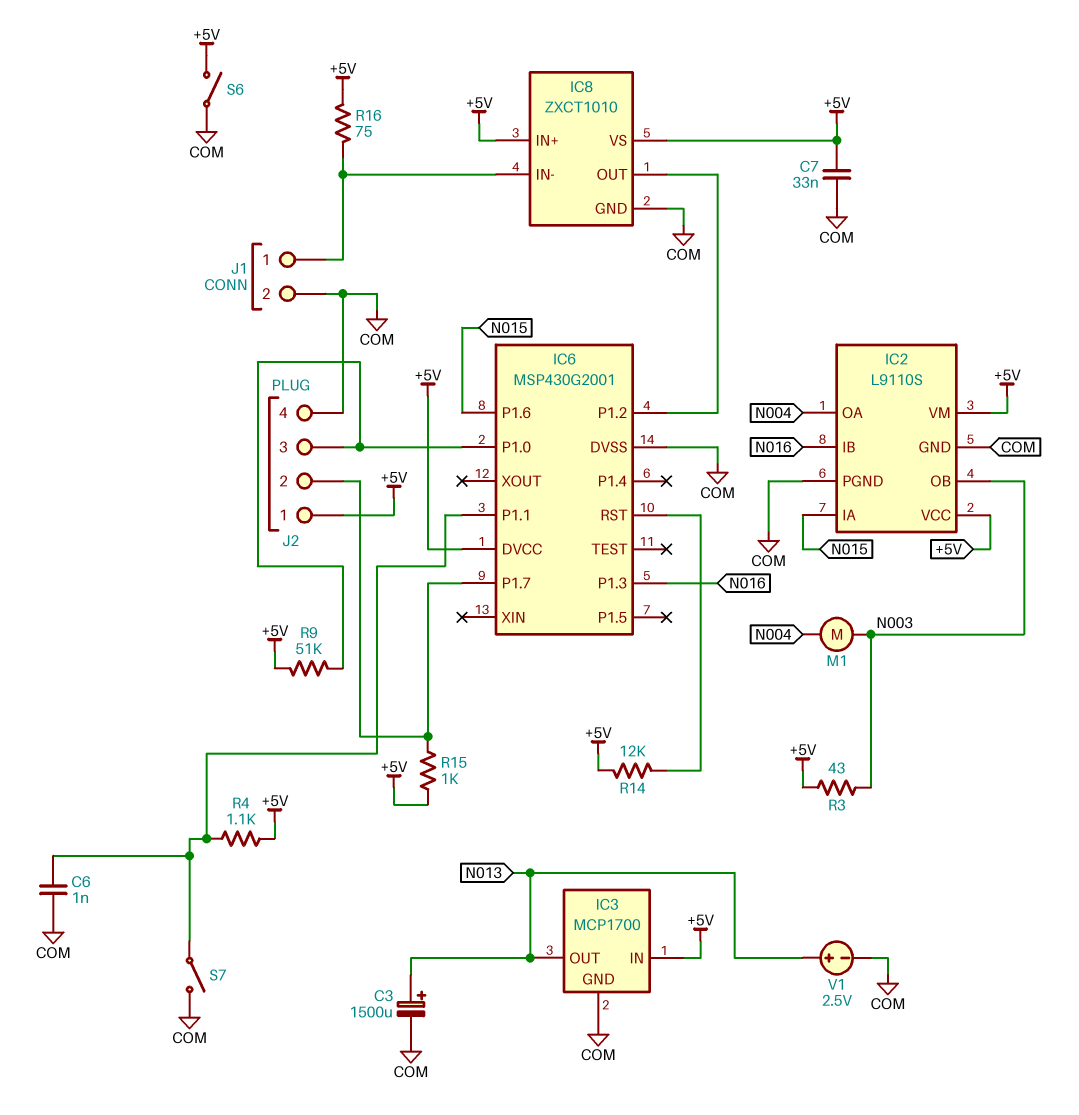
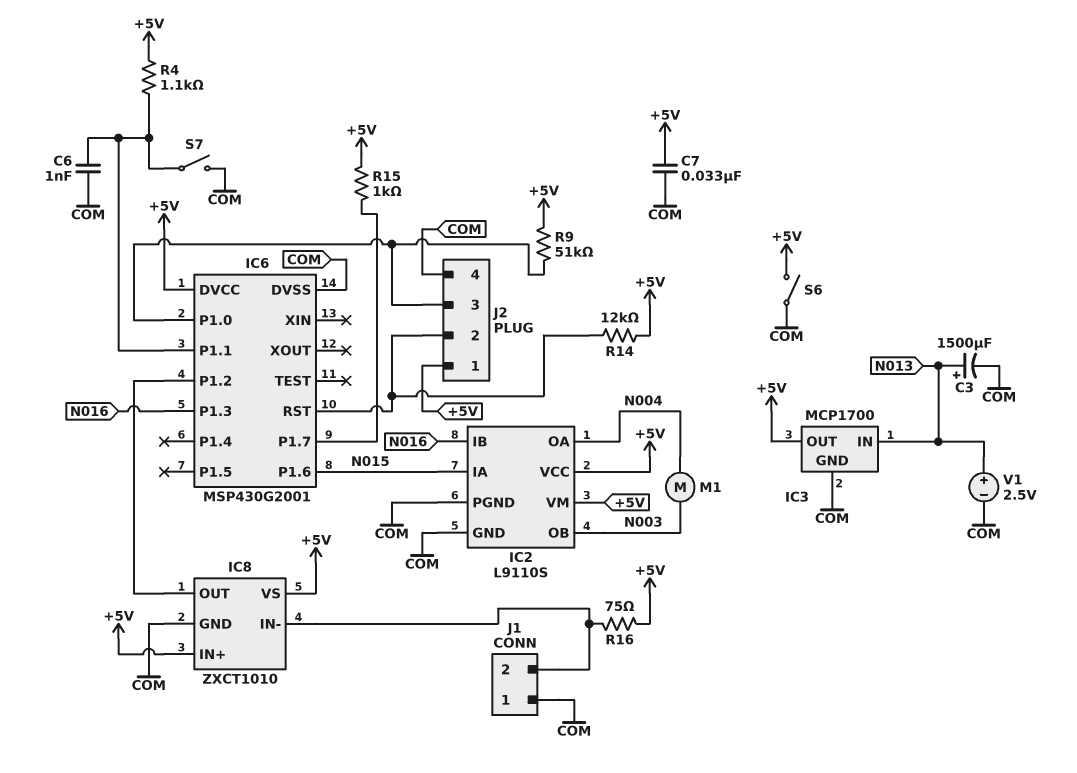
IC3 pin IN: +5V -> N013
IC3 pin OUT: N013 -> +5V
J1 pin 1: IC8/IN- -> COM
J1 pin 2: COM -> IC8/IN-
J2 pin 2: IC6/P1.7 -> IC6/RST
R3: 43 (+5V, N003) -> none

